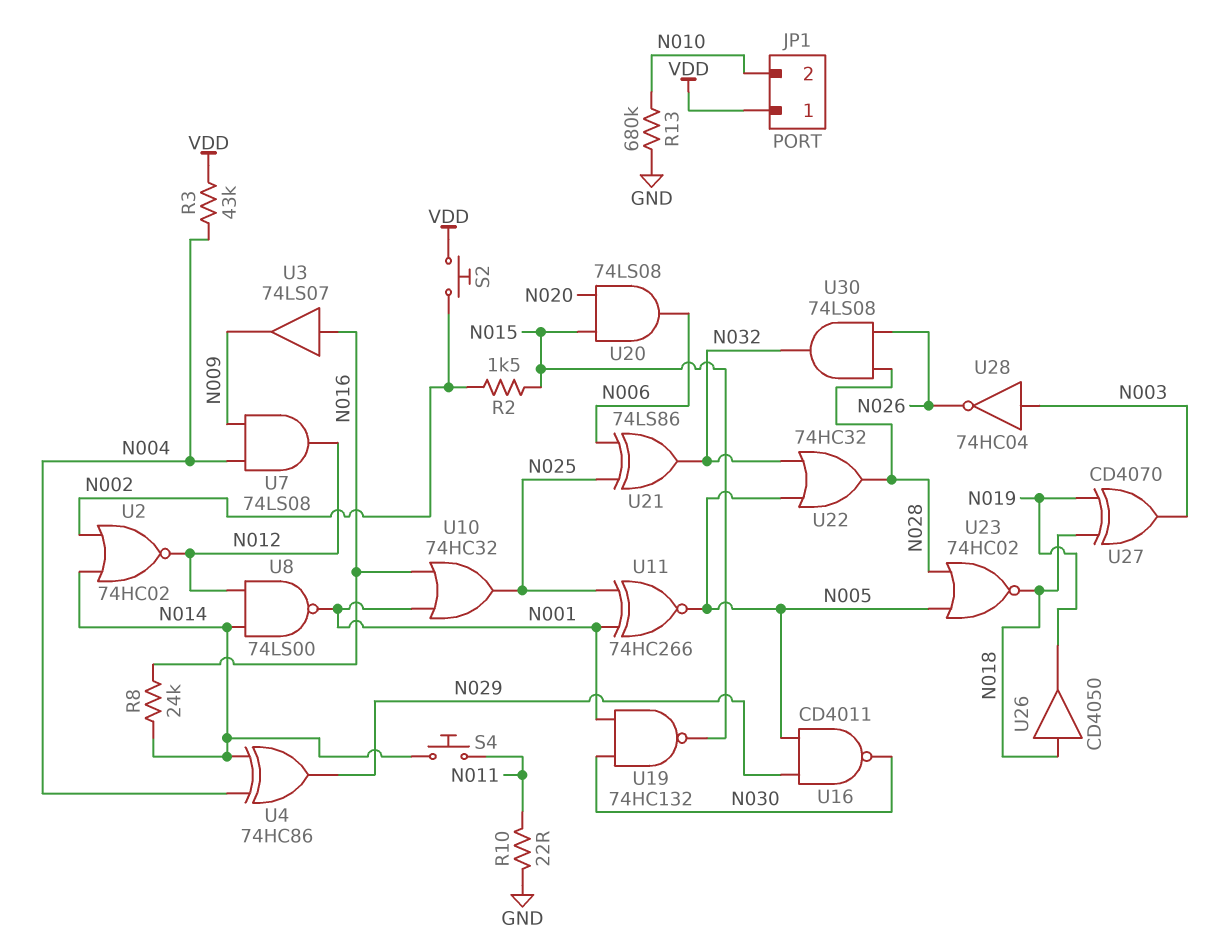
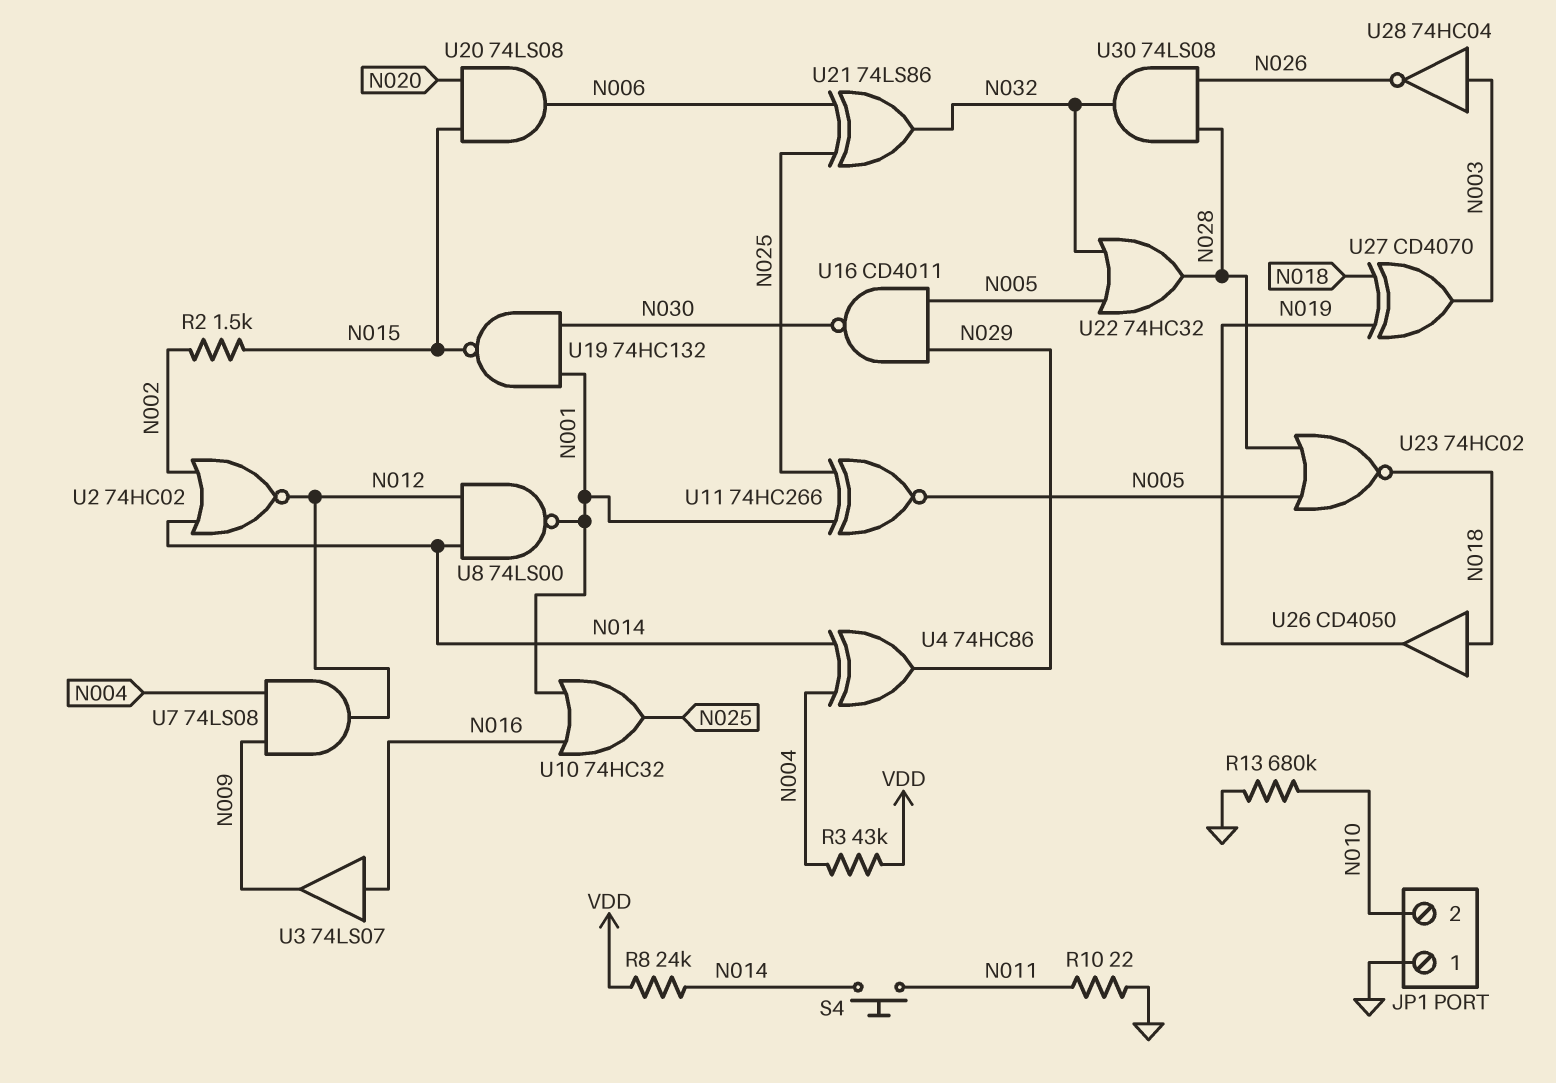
JP1 pin 1: VDD -> GND
R8: 24k (N014, N016) -> 24k (N014, VDD)
S2: button (N002, VDD) -> none

